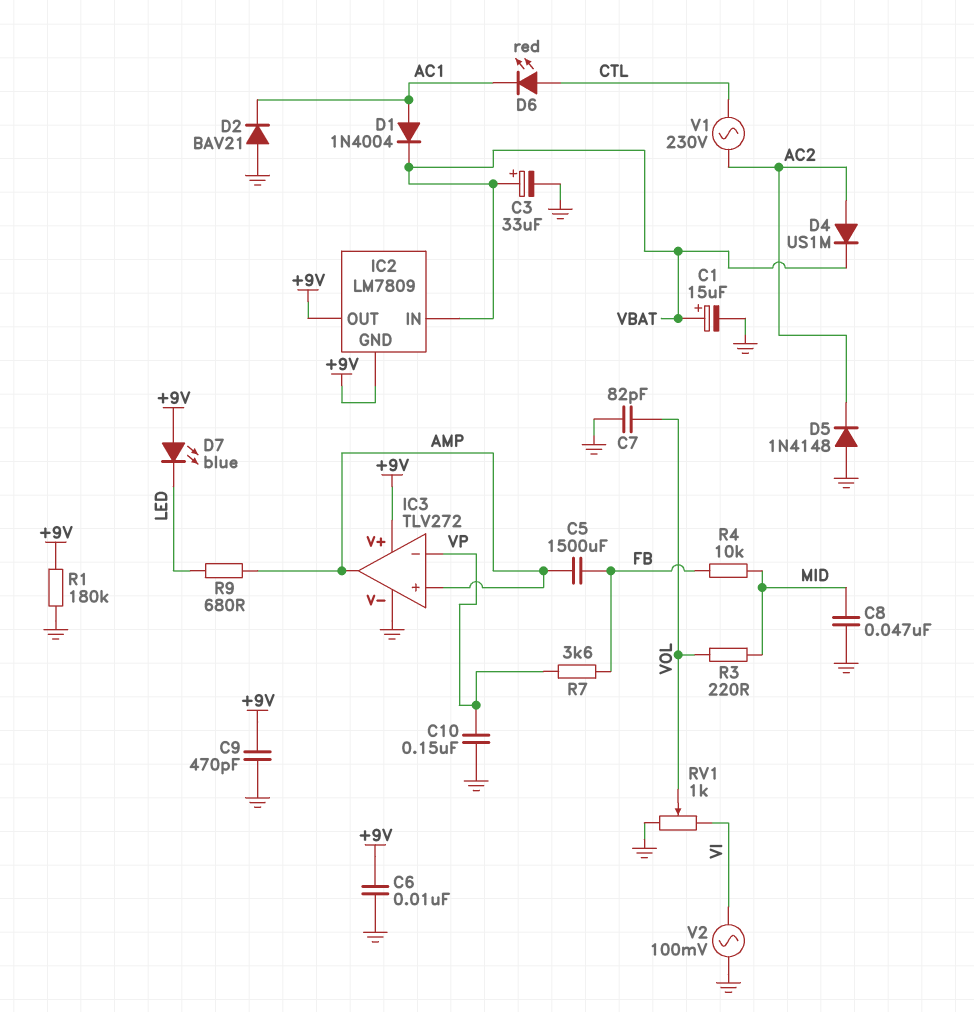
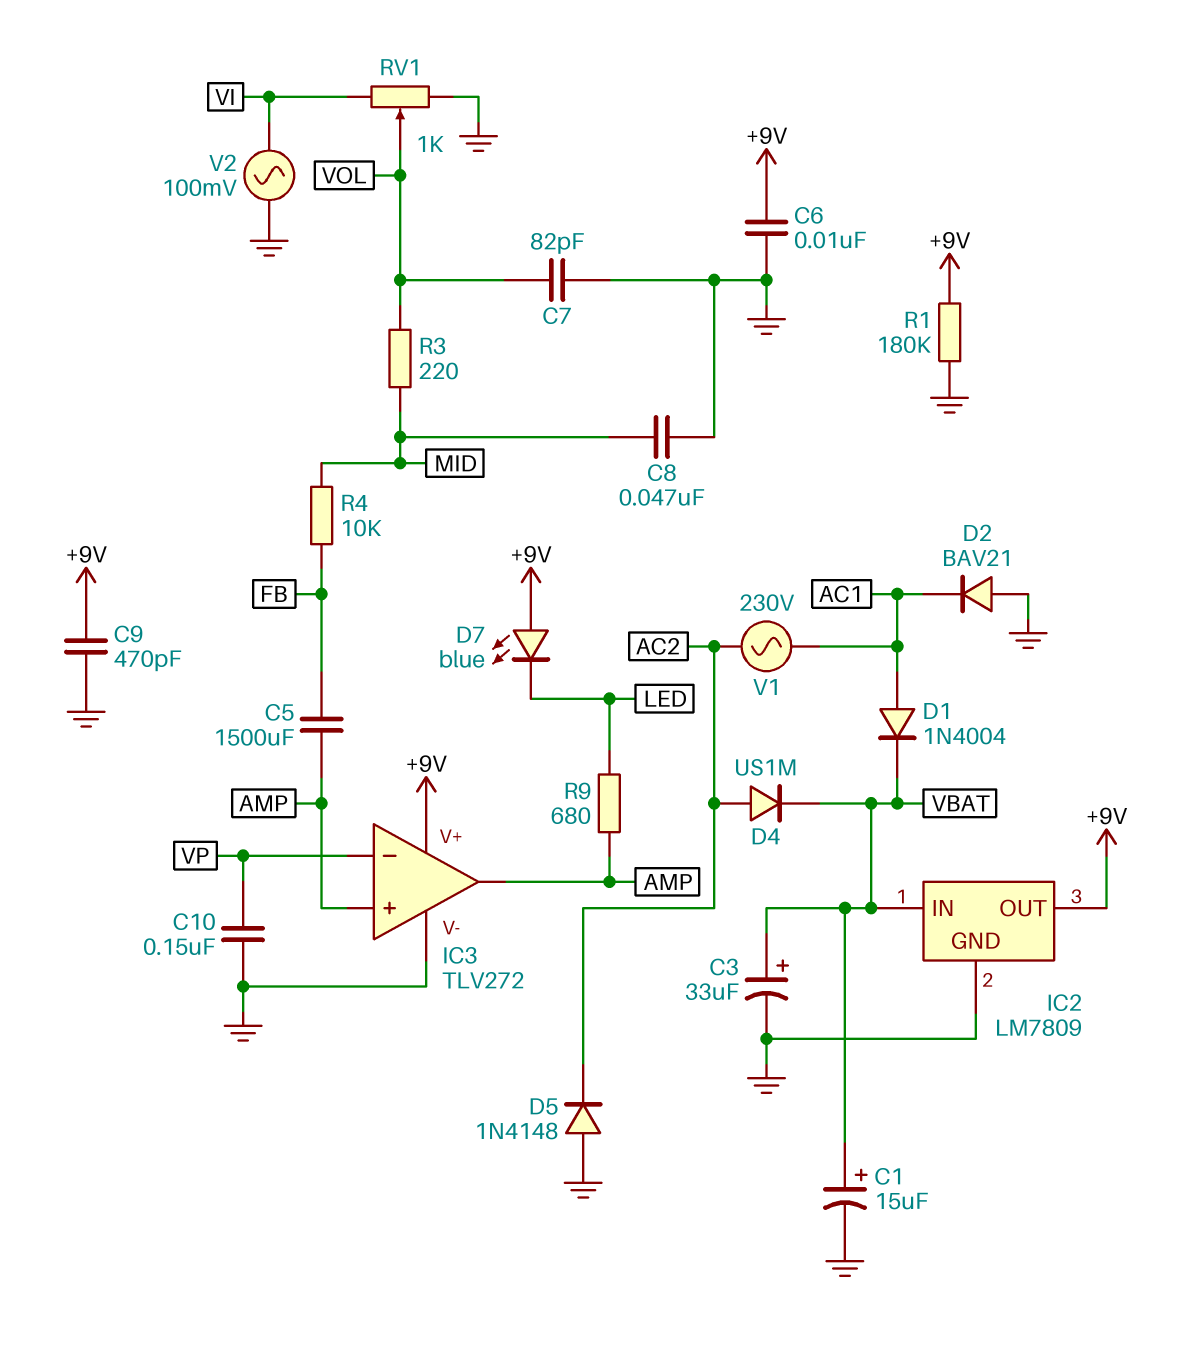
D6: LED red (A CTL, K AC1) -> none
IC2 pin GND: +9V -> GND
R7: 3.6k (FB, VP) -> none
V1: AC 230V (AC2, CTL) -> AC 230V (AC1, AC2)

